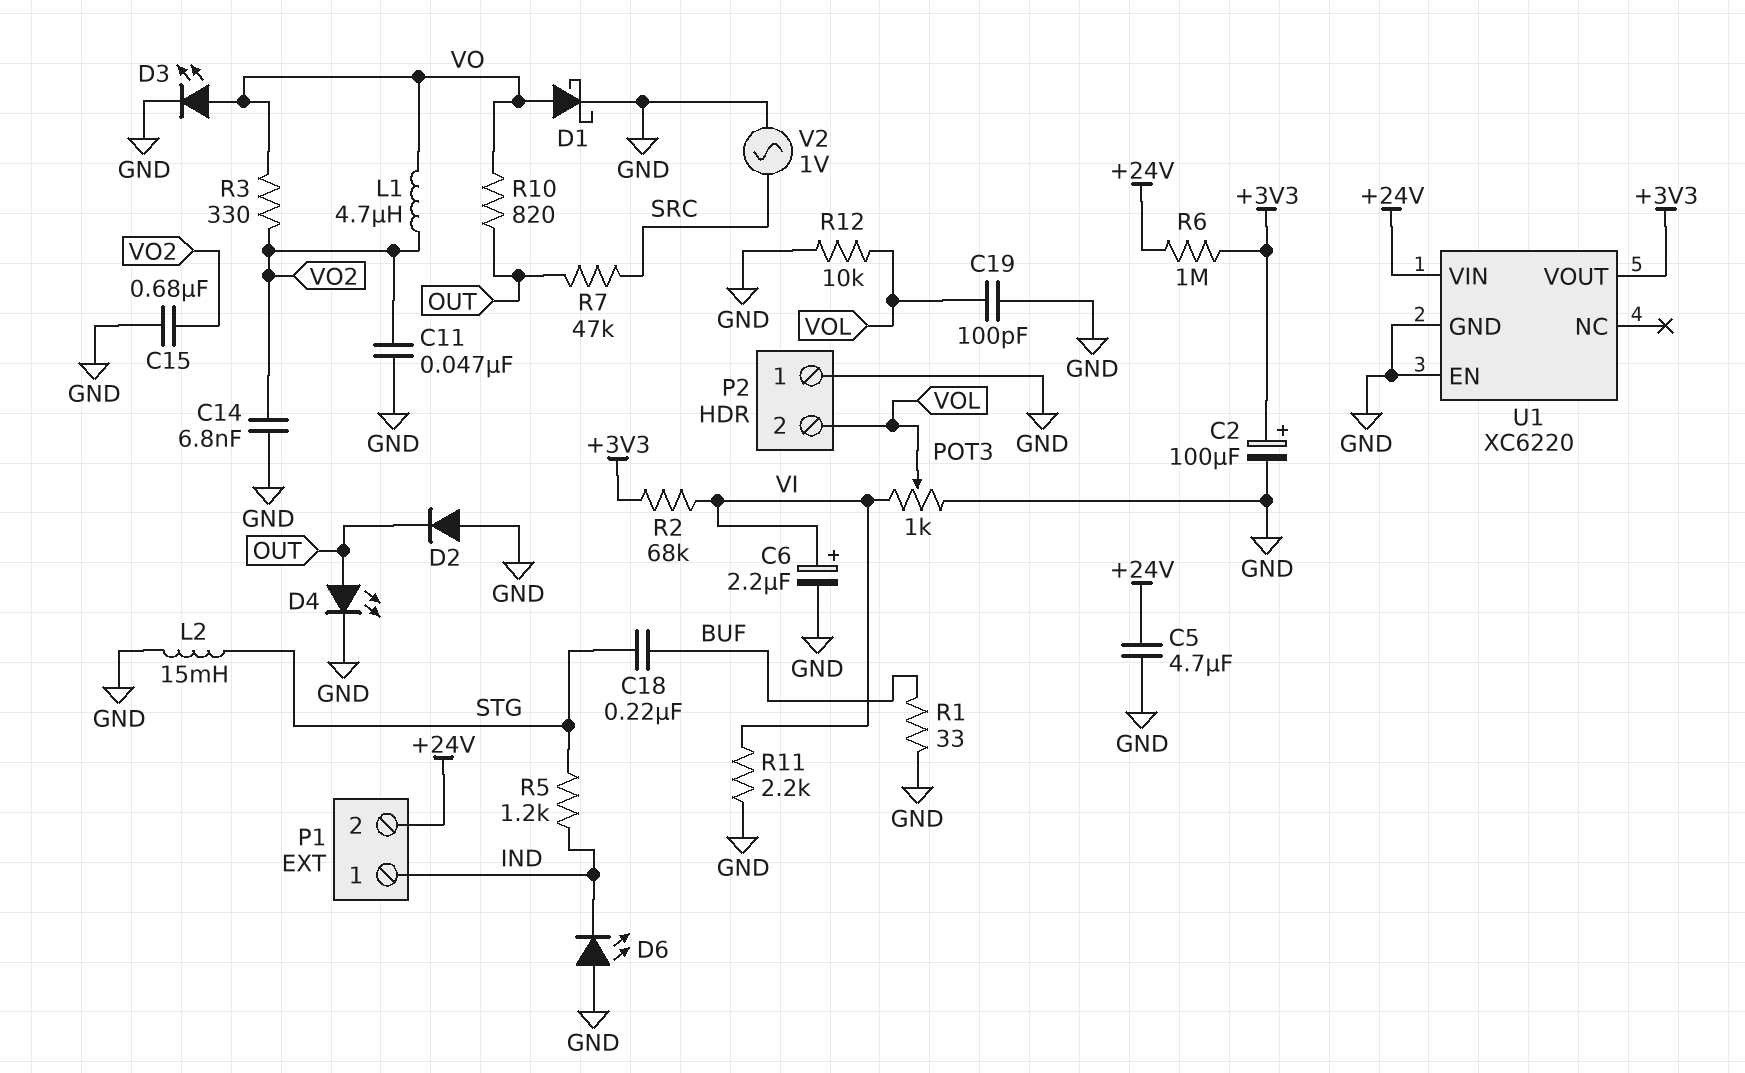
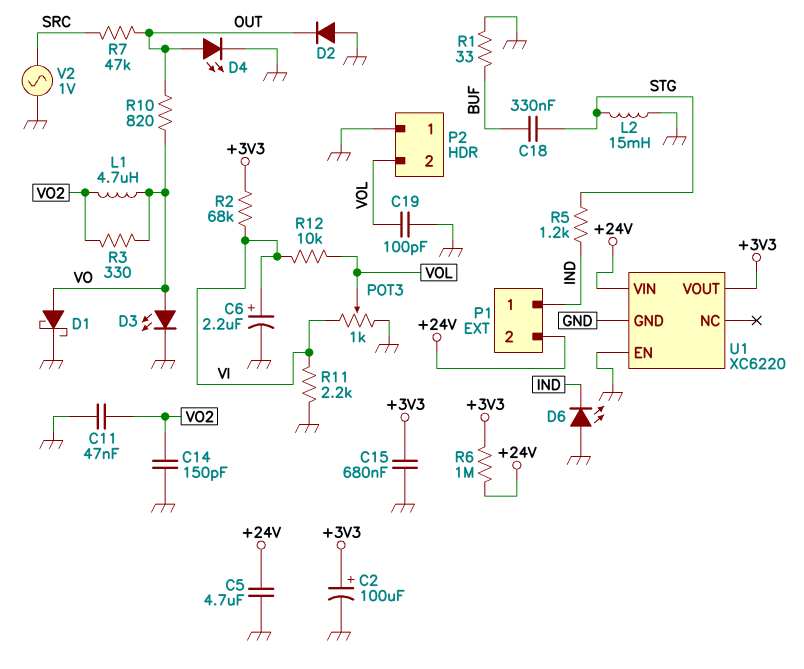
C14: 6.8nF (GND, VO2) -> 150pF (GND, VO2)
C15: 680nF (GND, VO2) -> 680nF (+3V3, GND)
C18: 220nF (BUF, STG) -> 330nF (BUF, STG)
R12: 10k (GND, VOL) -> 10k (VI, VOL)

